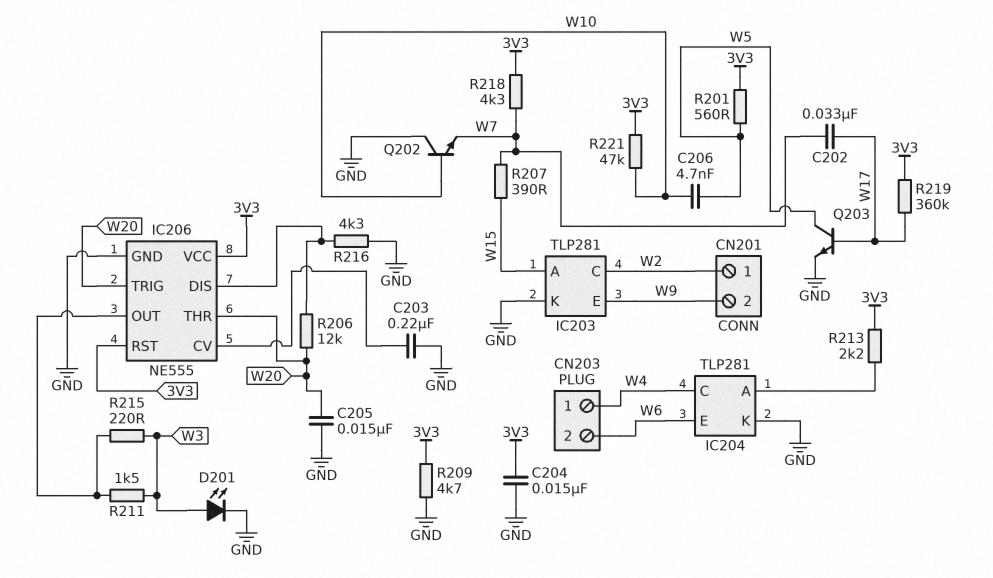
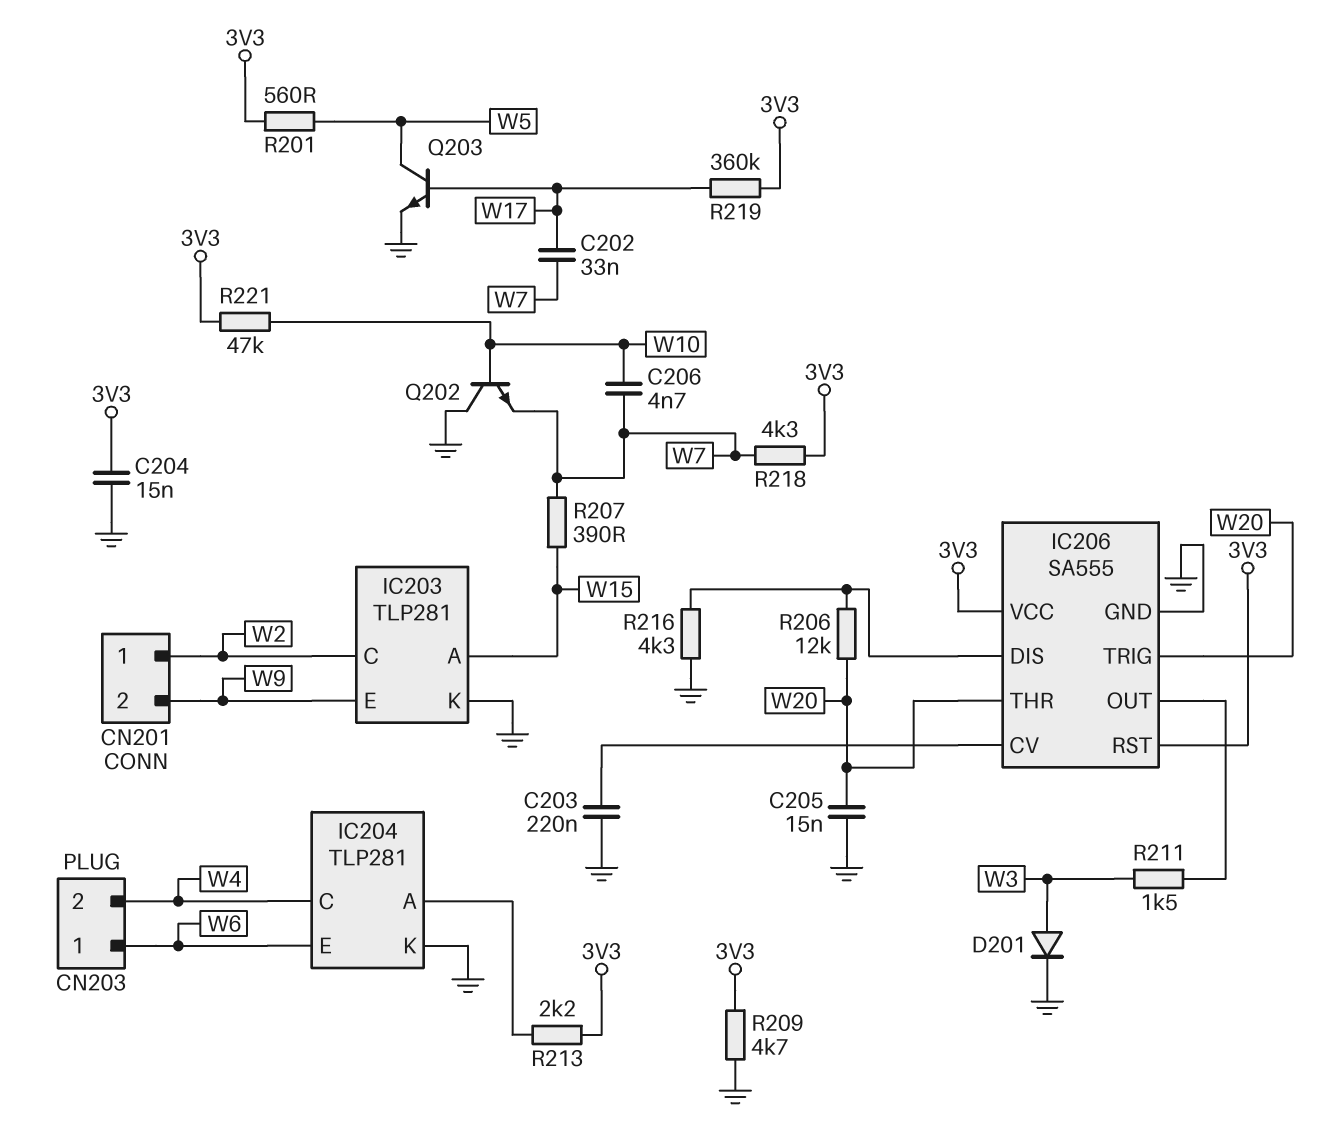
C206: 4.7nF (W5, W10) -> 4.7nF (W7, W10)
CN203 pin 1: W4 -> W6
CN203 pin 2: W6 -> W4
D201: LED (A W3, K GND) -> diode (A W3, K GND)
IC206: NE555 -> SA555
R215: 220 (IC206/OUT, W3) -> none

